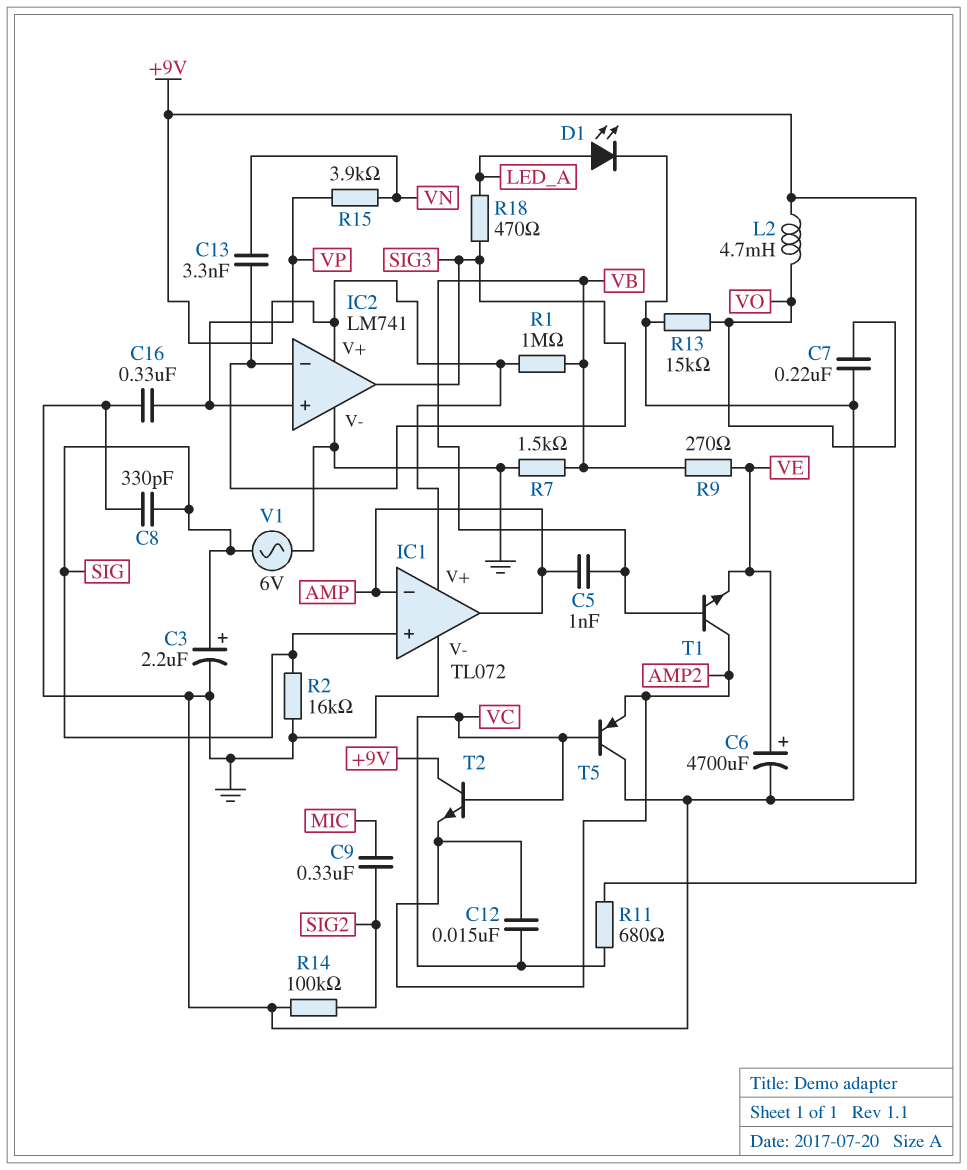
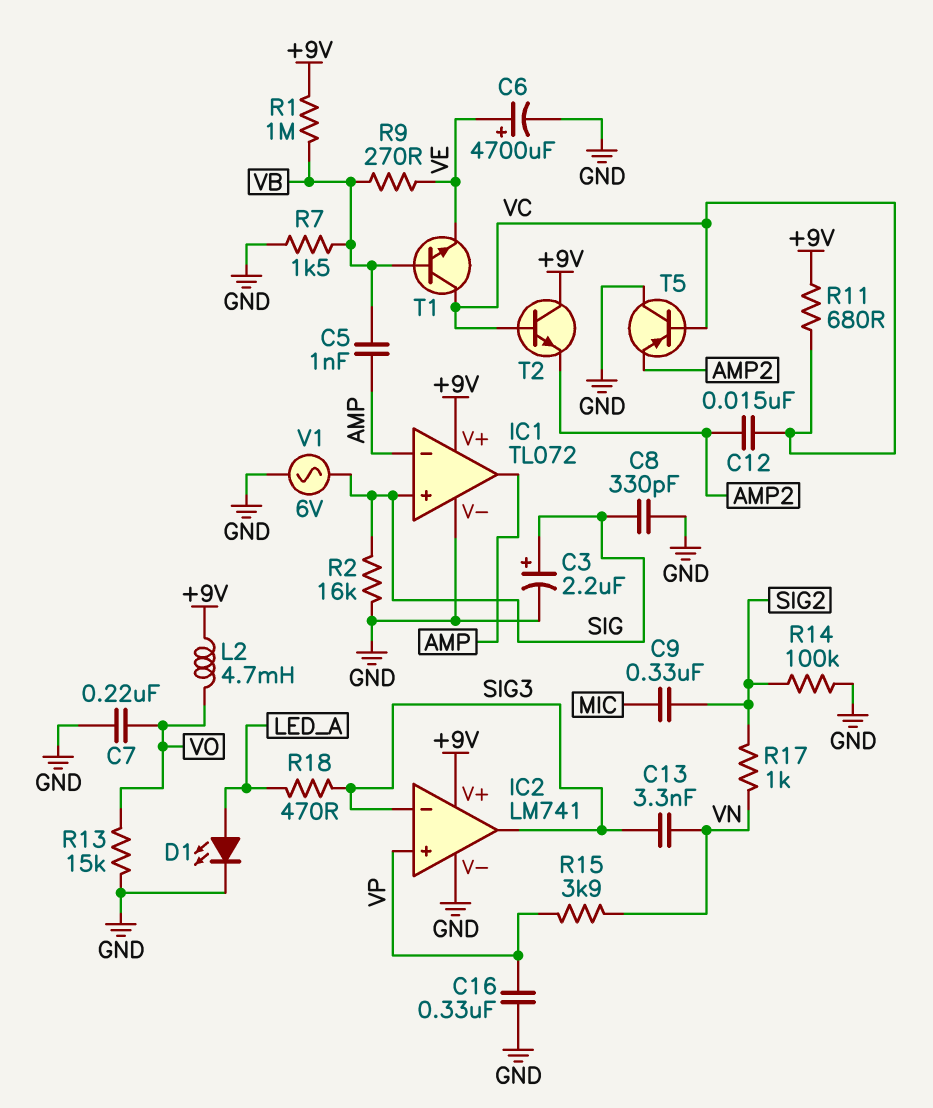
R17: none -> 1k (SIG2, VN)
T1: NPN (B VB, C AMP2, E VE) -> NPN (B VB, C VC, E VE)

